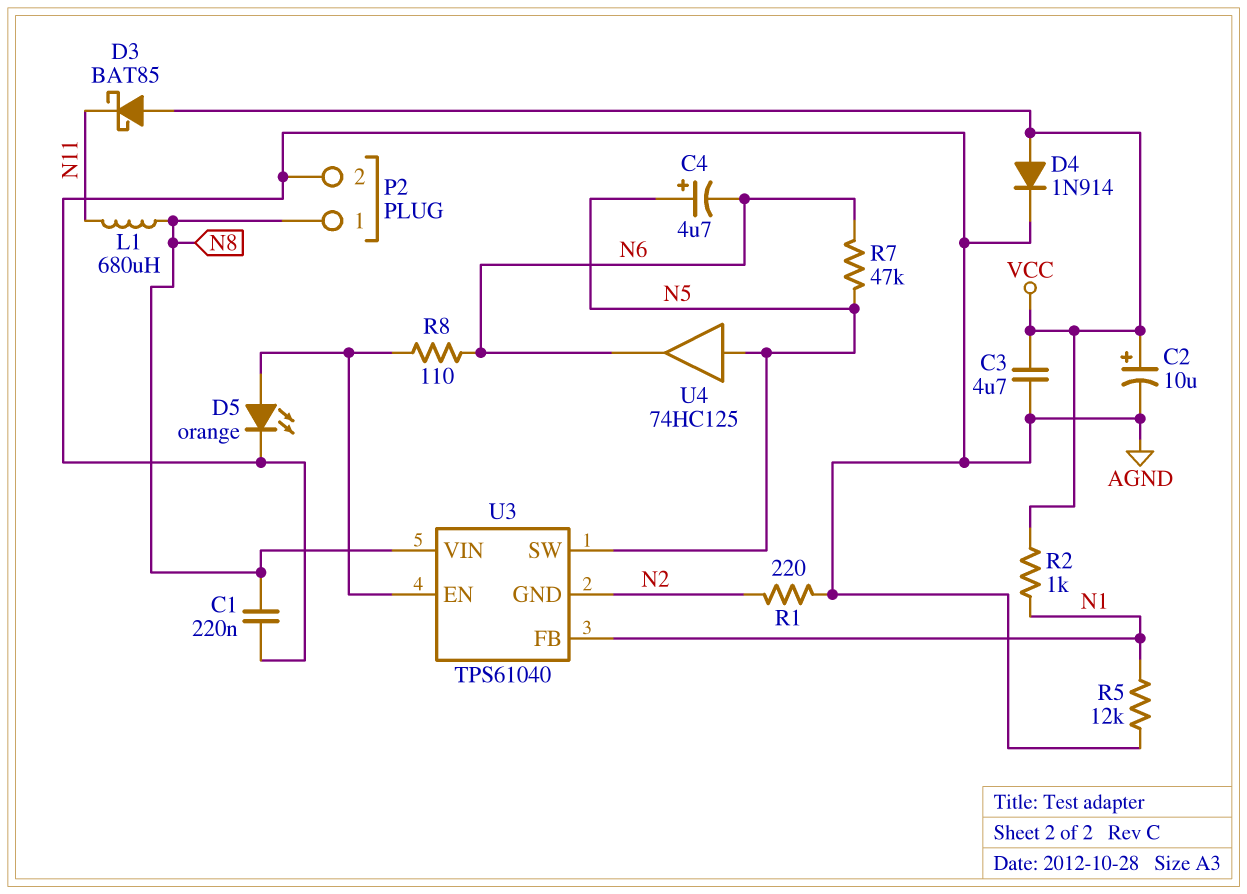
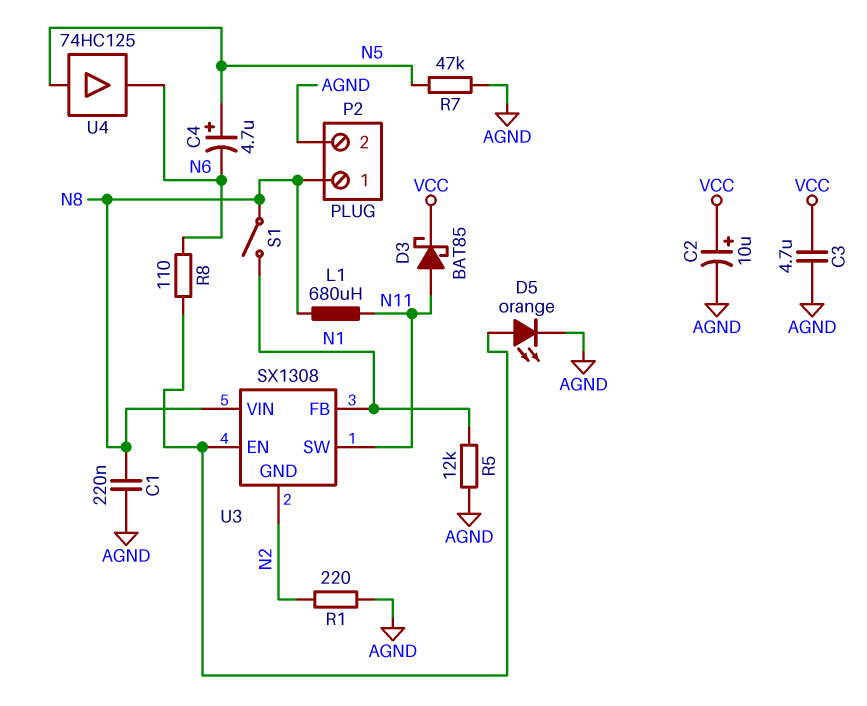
D3: schottky BAT85 (A VCC, K N11) -> schottky BAT85 (A N11, K VCC)
D4: diode 1N914 (A VCC, K AGND) -> none
R2: 1k (N1, VCC) -> none
R7: 47k (N5, N6) -> 47k (AGND, N5)
S1: none -> switch (N1, N8)
U3: TPS61040 -> SX1308
U3 pin SW: N5 -> N11

